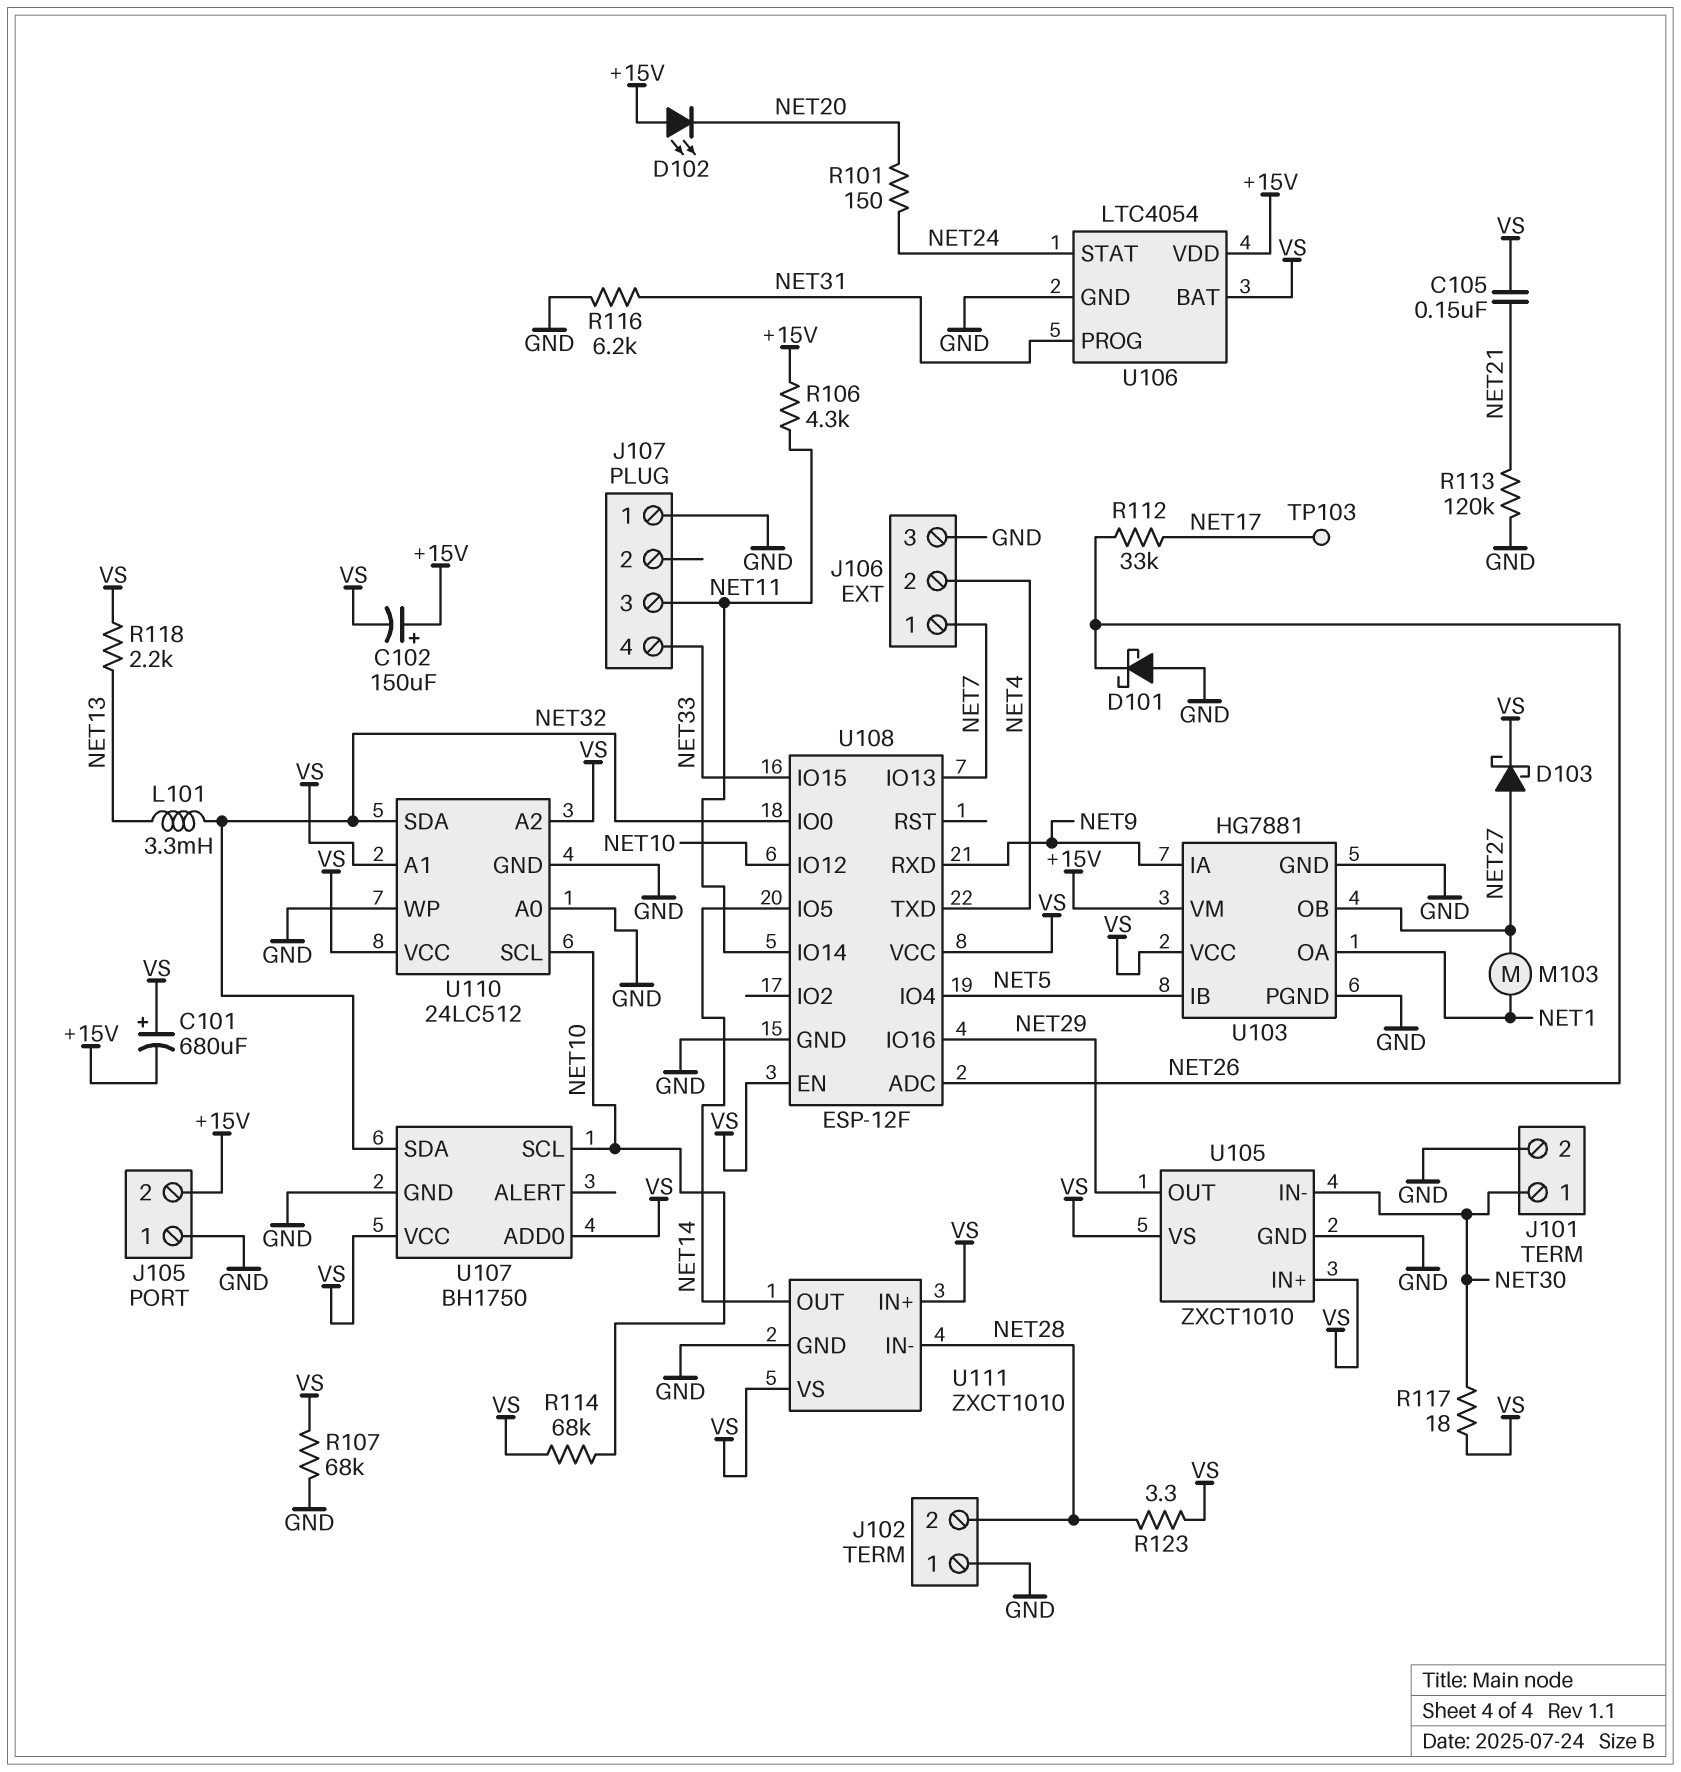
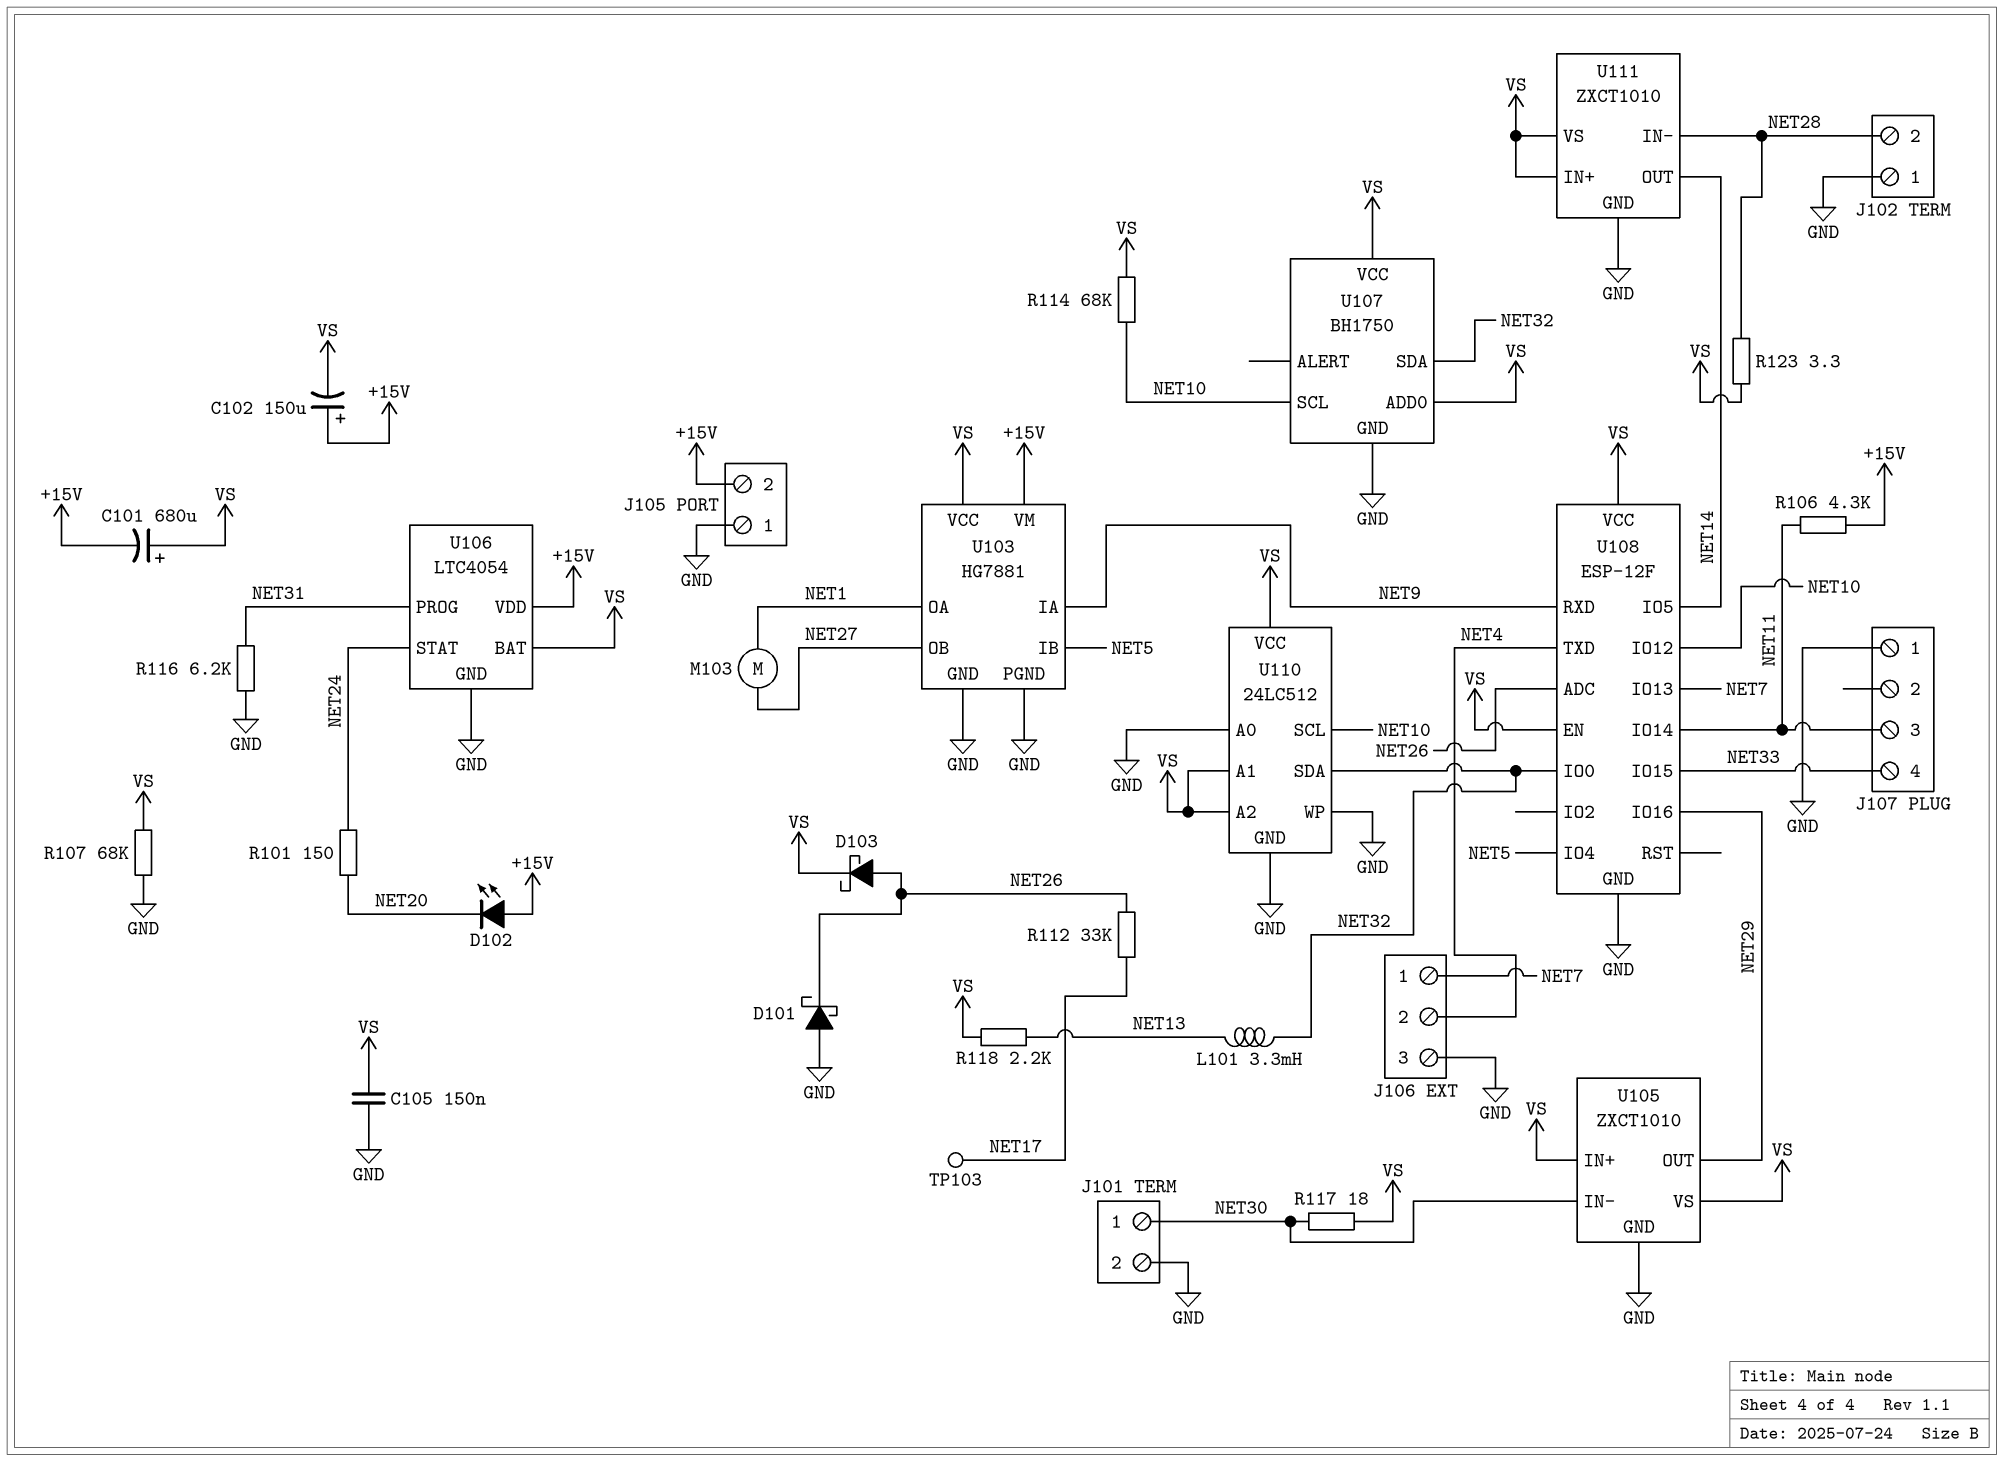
C105: 150nF (NET21, VS) -> 150nF (GND, VS)
D103: schottky (A NET27, K VS) -> schottky (A NET26, K VS)
R113: 120k (GND, NET21) -> none

